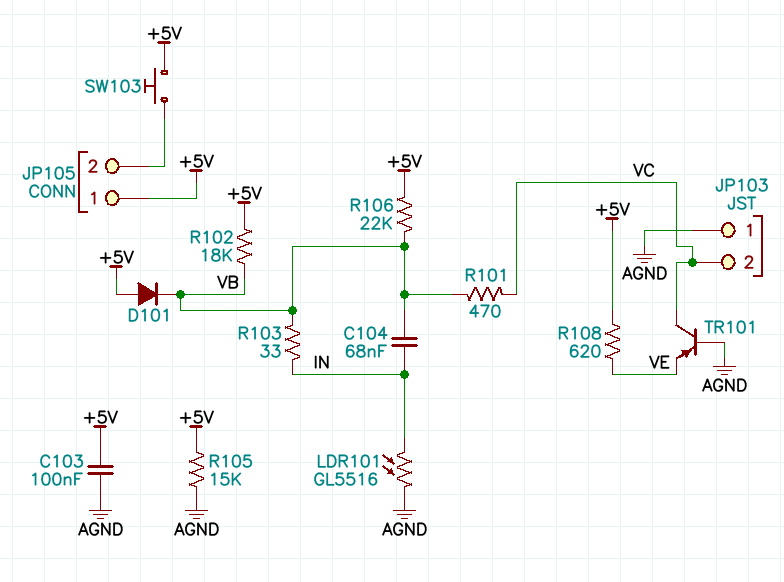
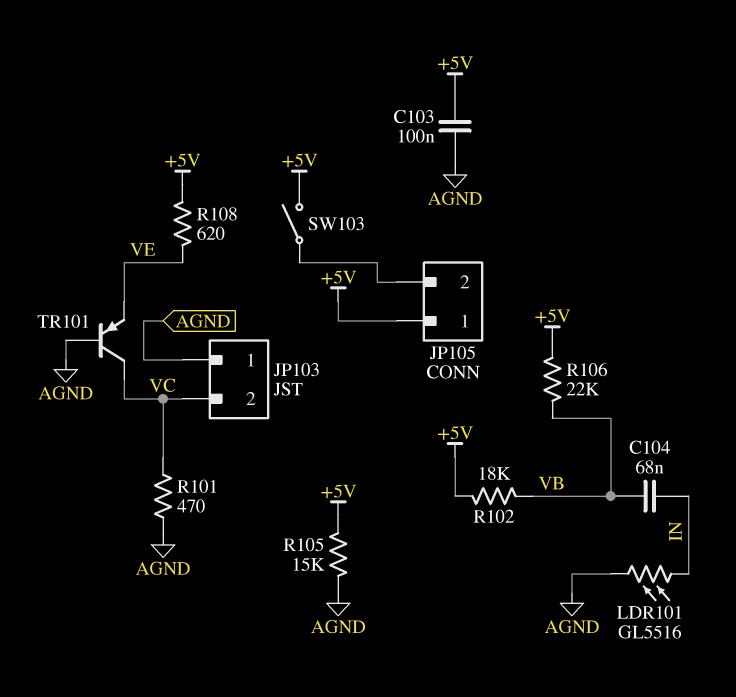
D101: diode (A +5V, K VB) -> none
R101: 470 (VB, VC) -> 470 (AGND, VC)
R103: 33 (IN, VB) -> none
SW103: button (+5V, JP105/2) -> switch (+5V, JP105/2)

